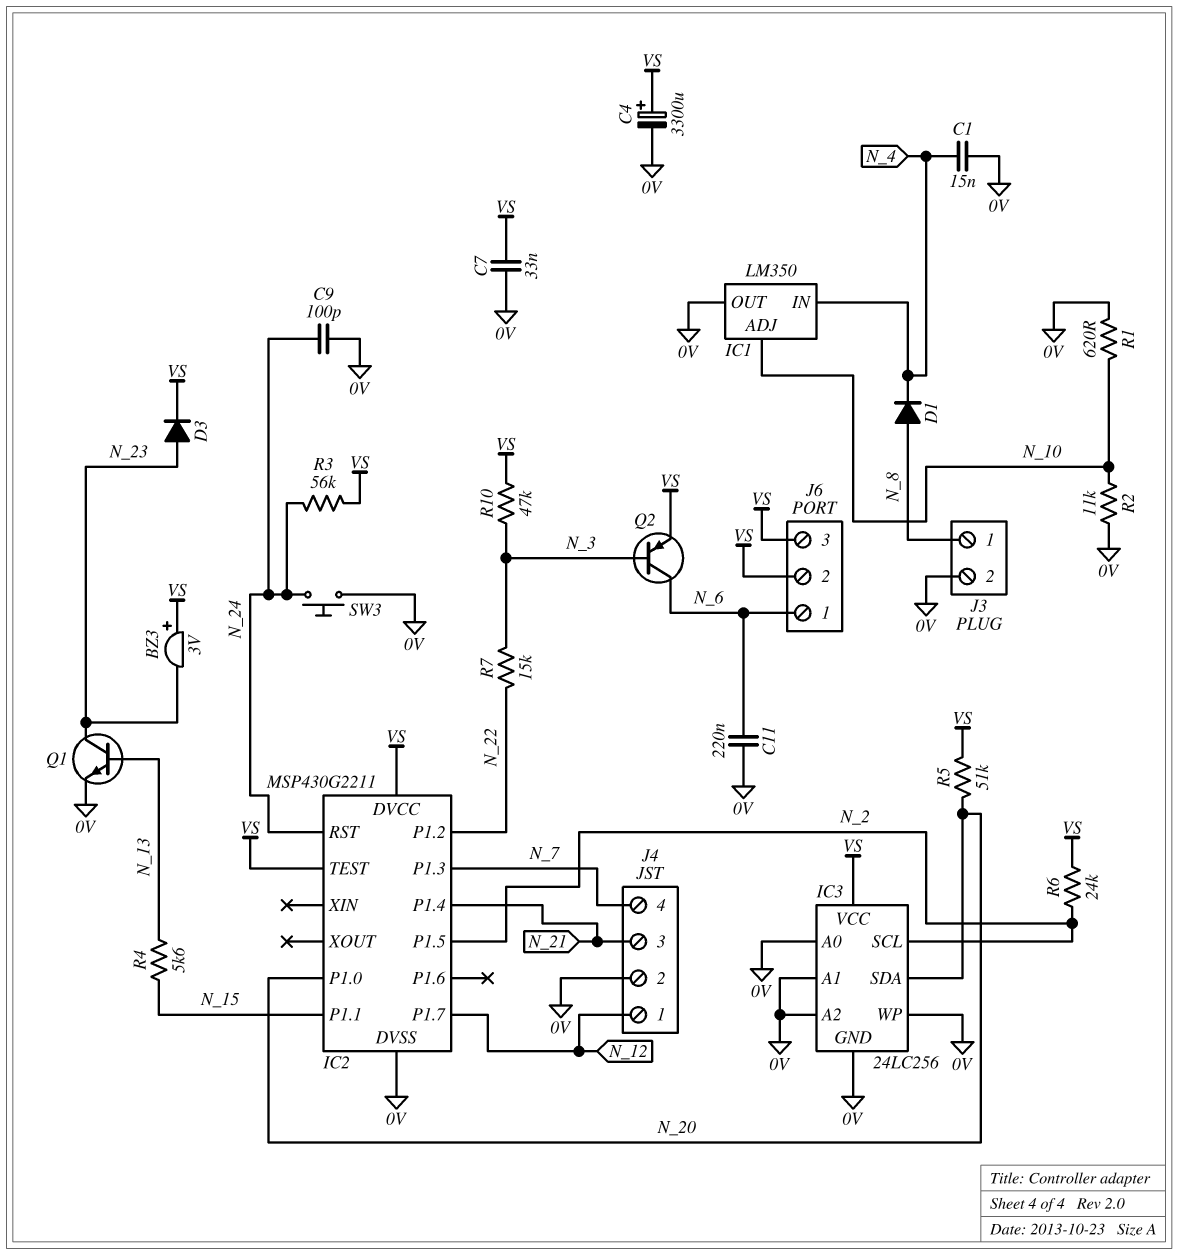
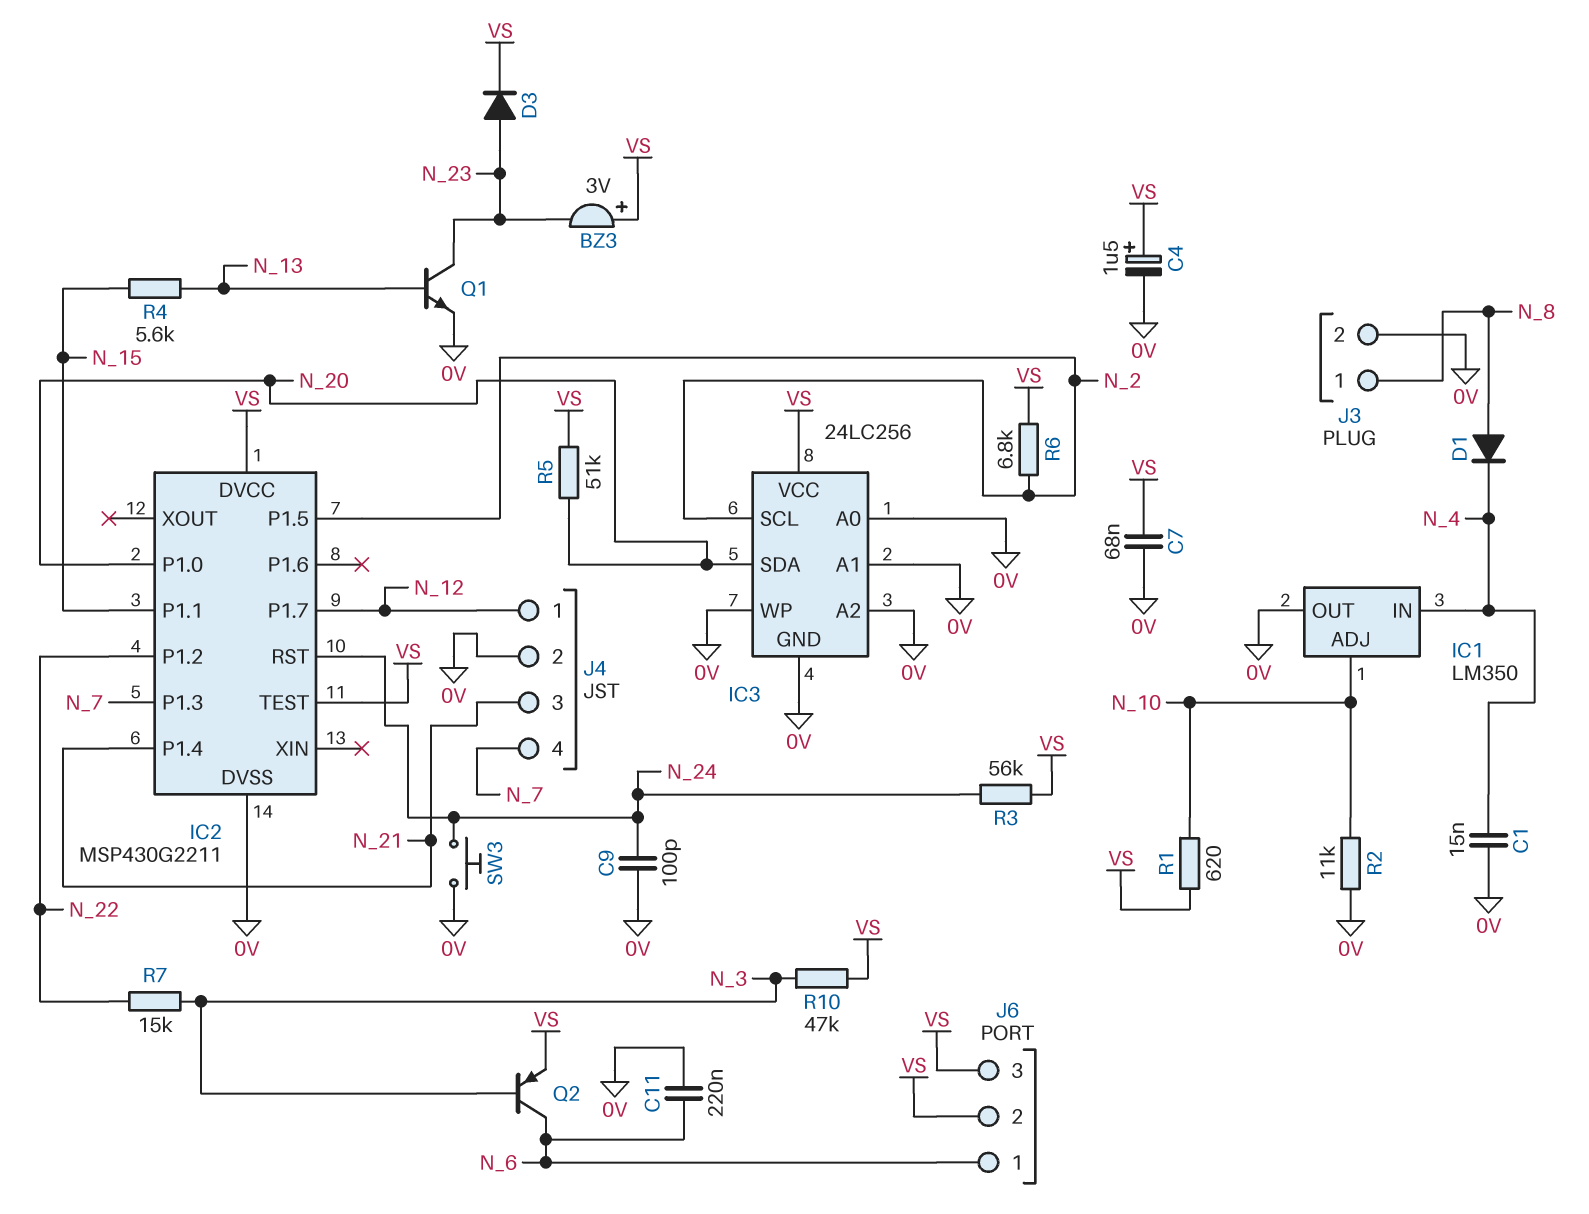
C4: 3300uF (plus VS, minus 0V) -> 1.5uF (plus VS, minus 0V)
C7: 33nF (0V, VS) -> 68nF (0V, VS)
R1: 620 (0V, N_10) -> 620 (N_10, VS)
R6: 24k (N_2, VS) -> 6.8k (N_2, VS)

